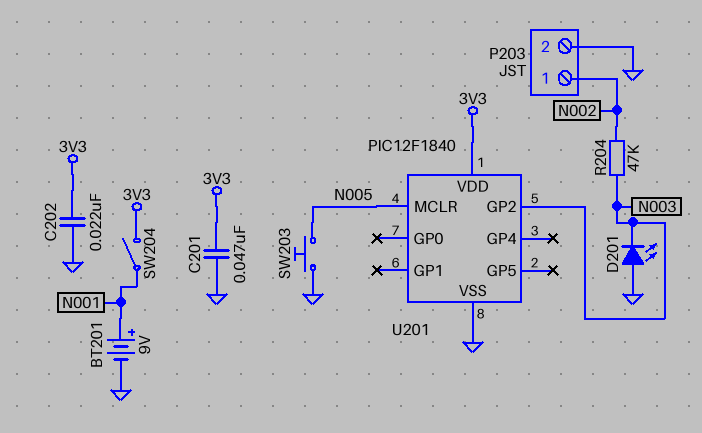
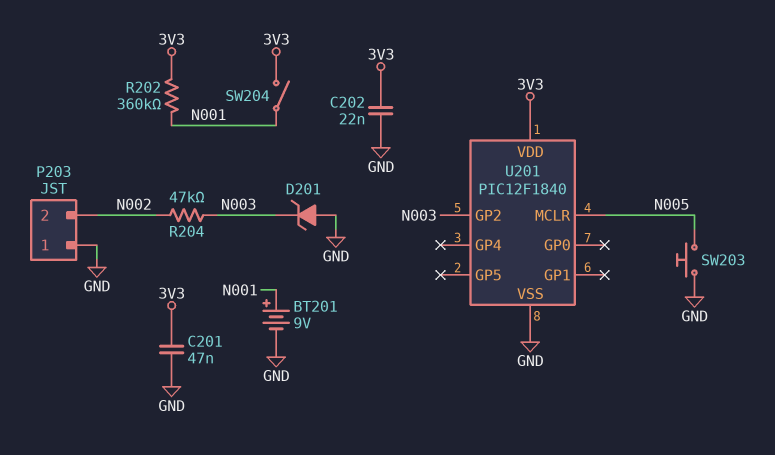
D201: LED (A GND, K N003) -> zener (A GND, K N003)
P203 pin 1: N002 -> GND
P203 pin 2: GND -> N002
R202: none -> 360k (3V3, N001)

